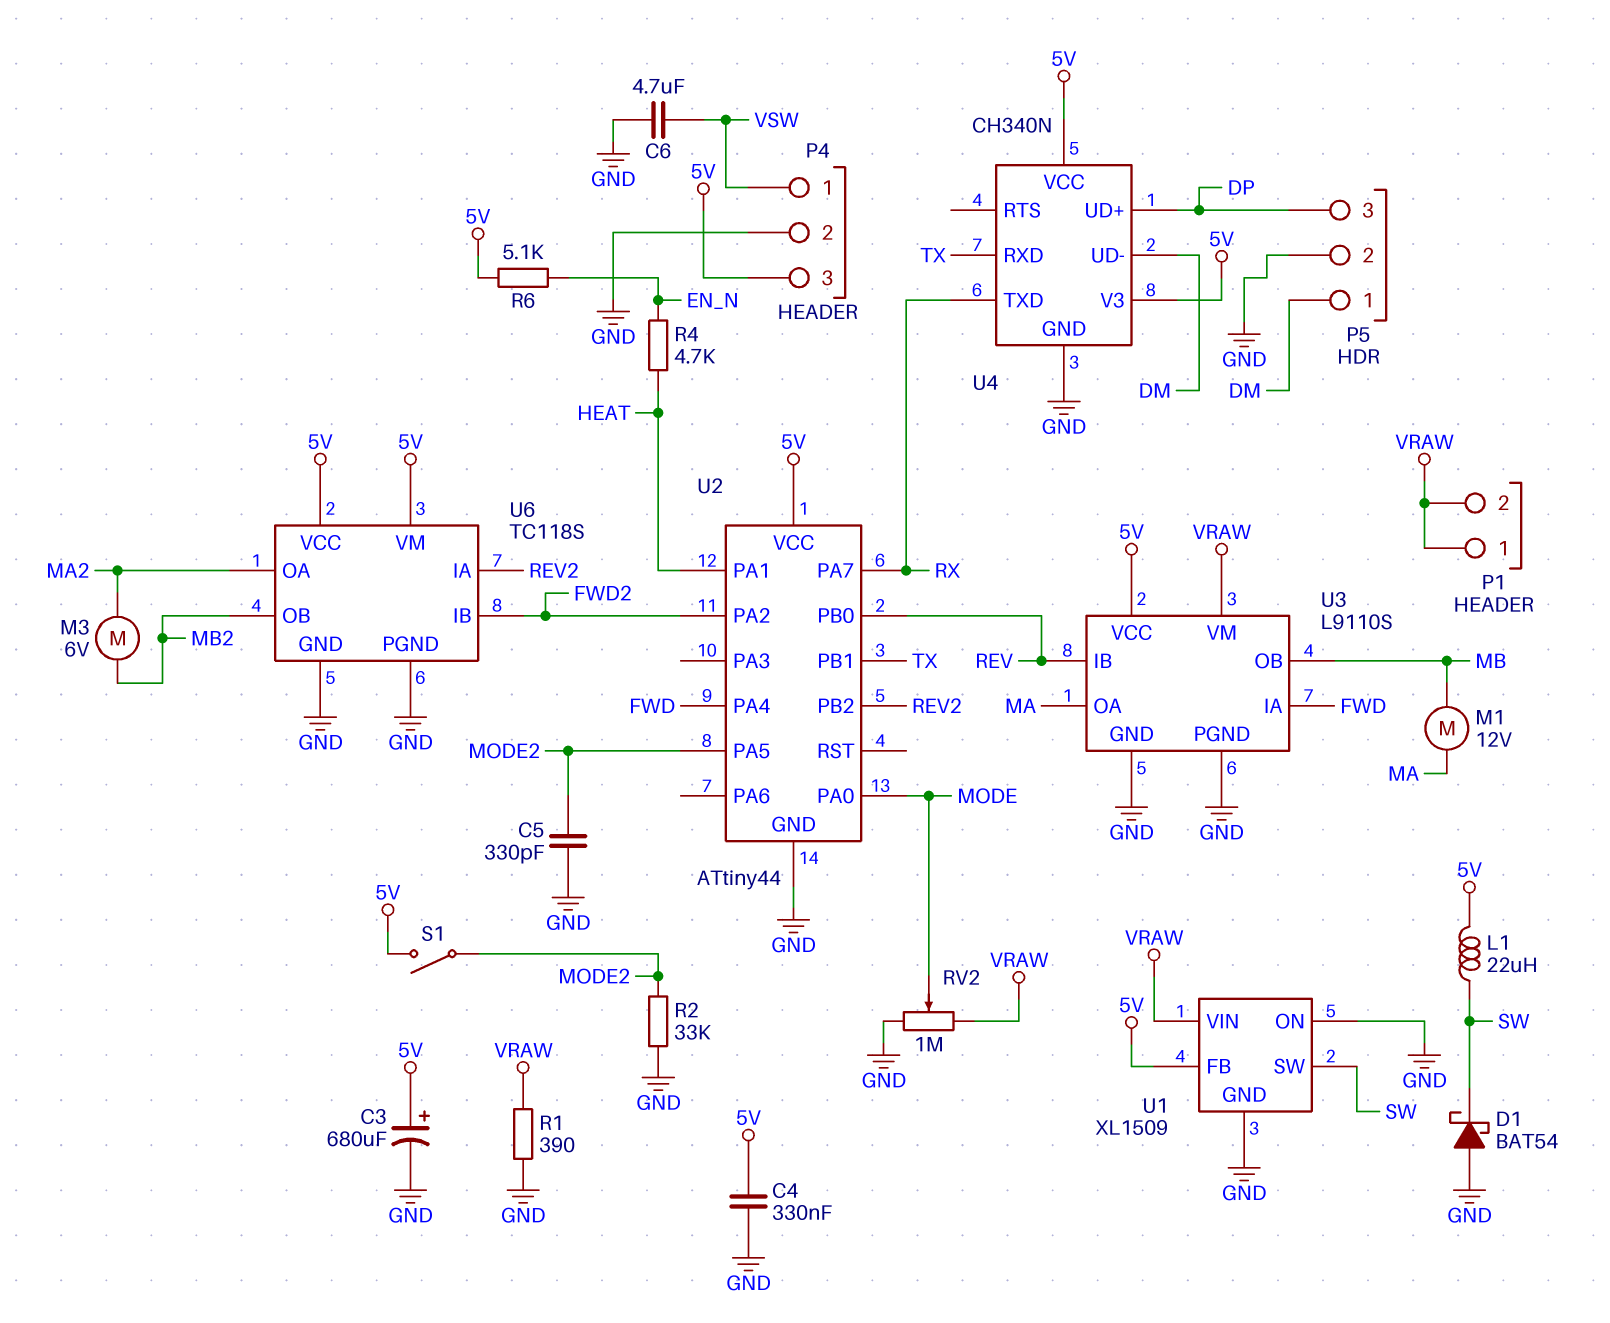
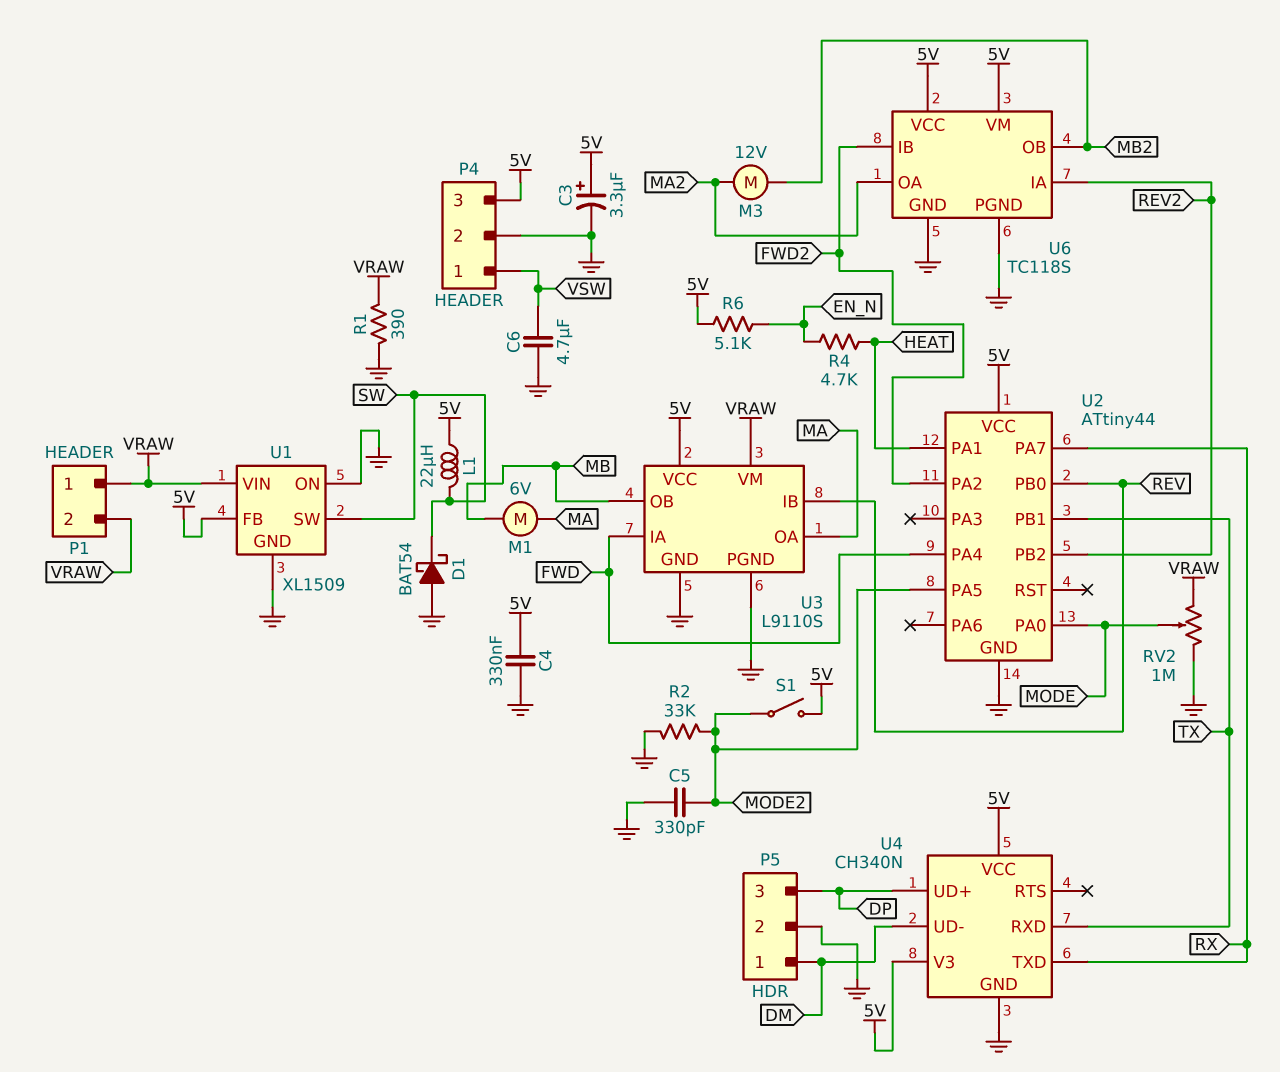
C3: 680uF (plus 5V, minus GND) -> 3.3uF (plus 5V, minus GND)
M1: motor 12V (MA, MB) -> motor 6V (MA, MB)
M3: motor 6V (MA2, MB2) -> motor 12V (MA2, MB2)

